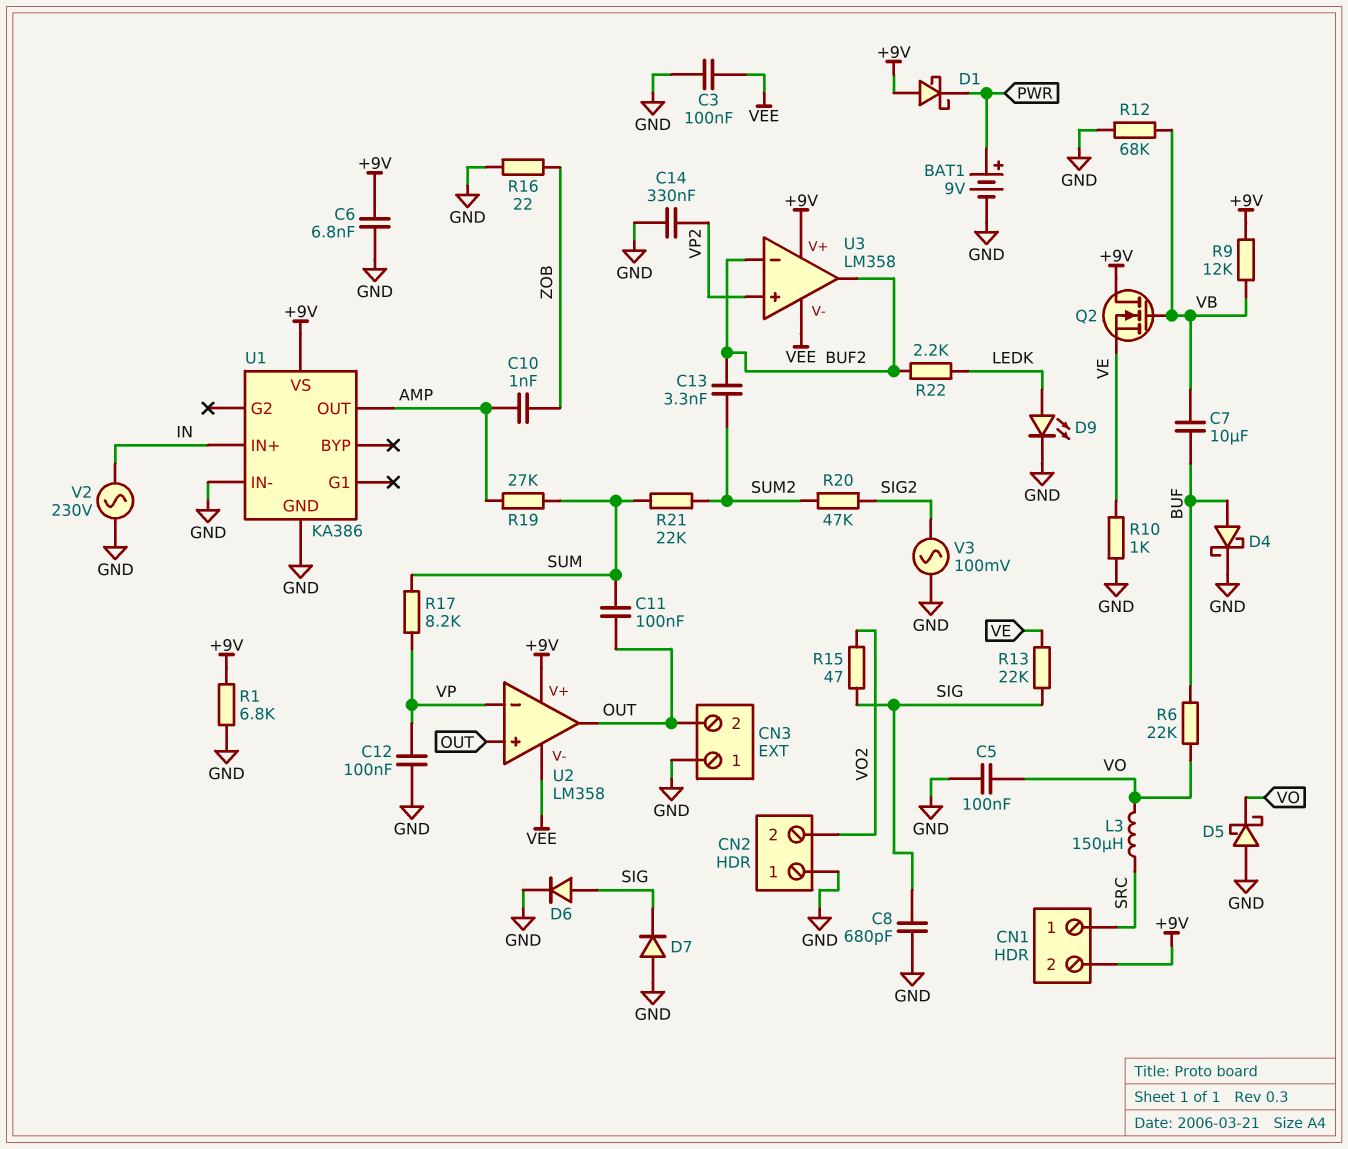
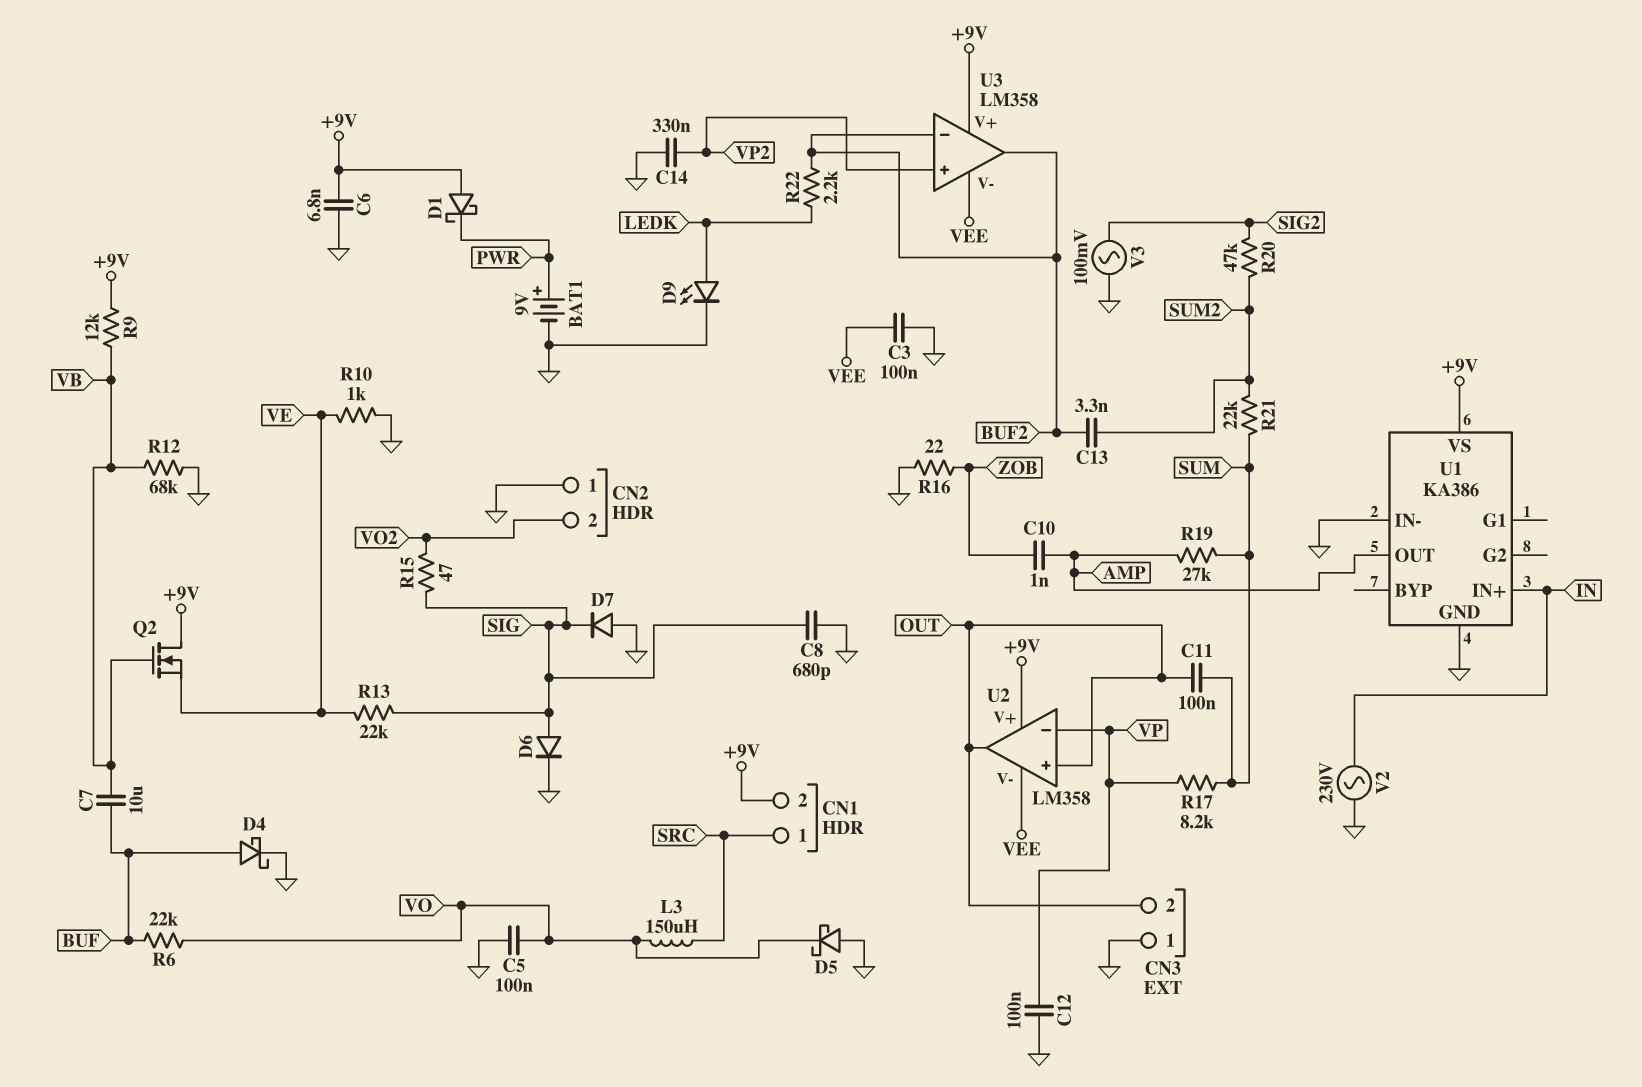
R1: 6.8k (+9V, GND) -> none

